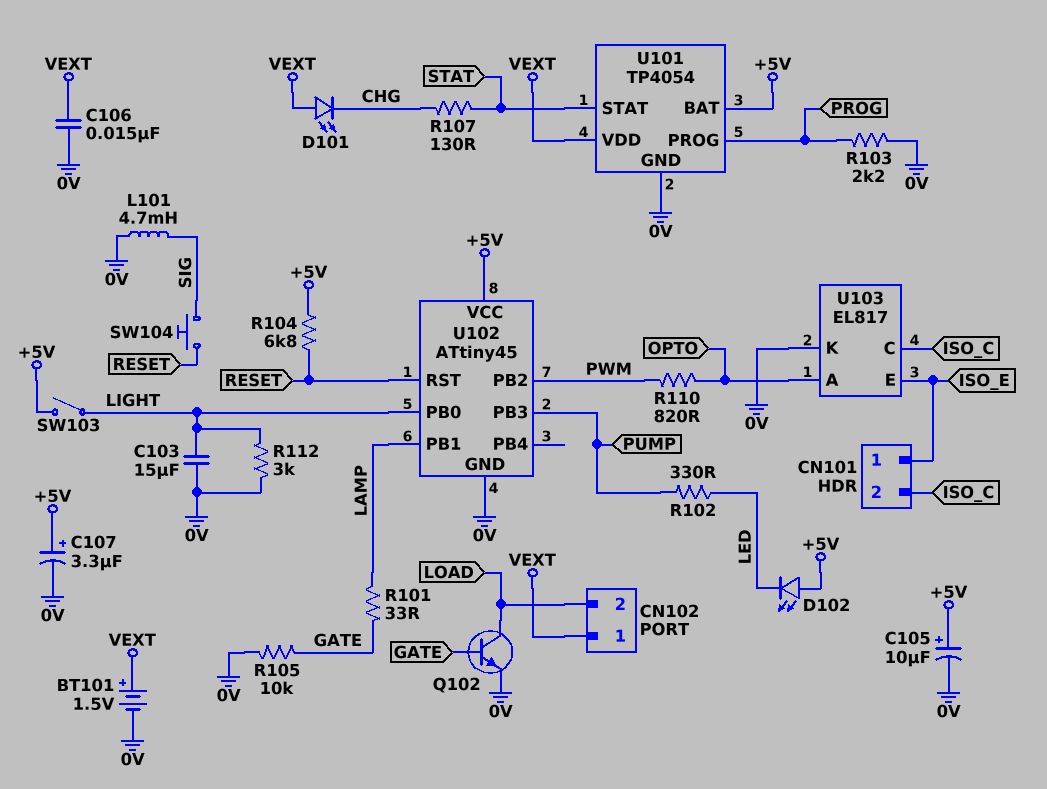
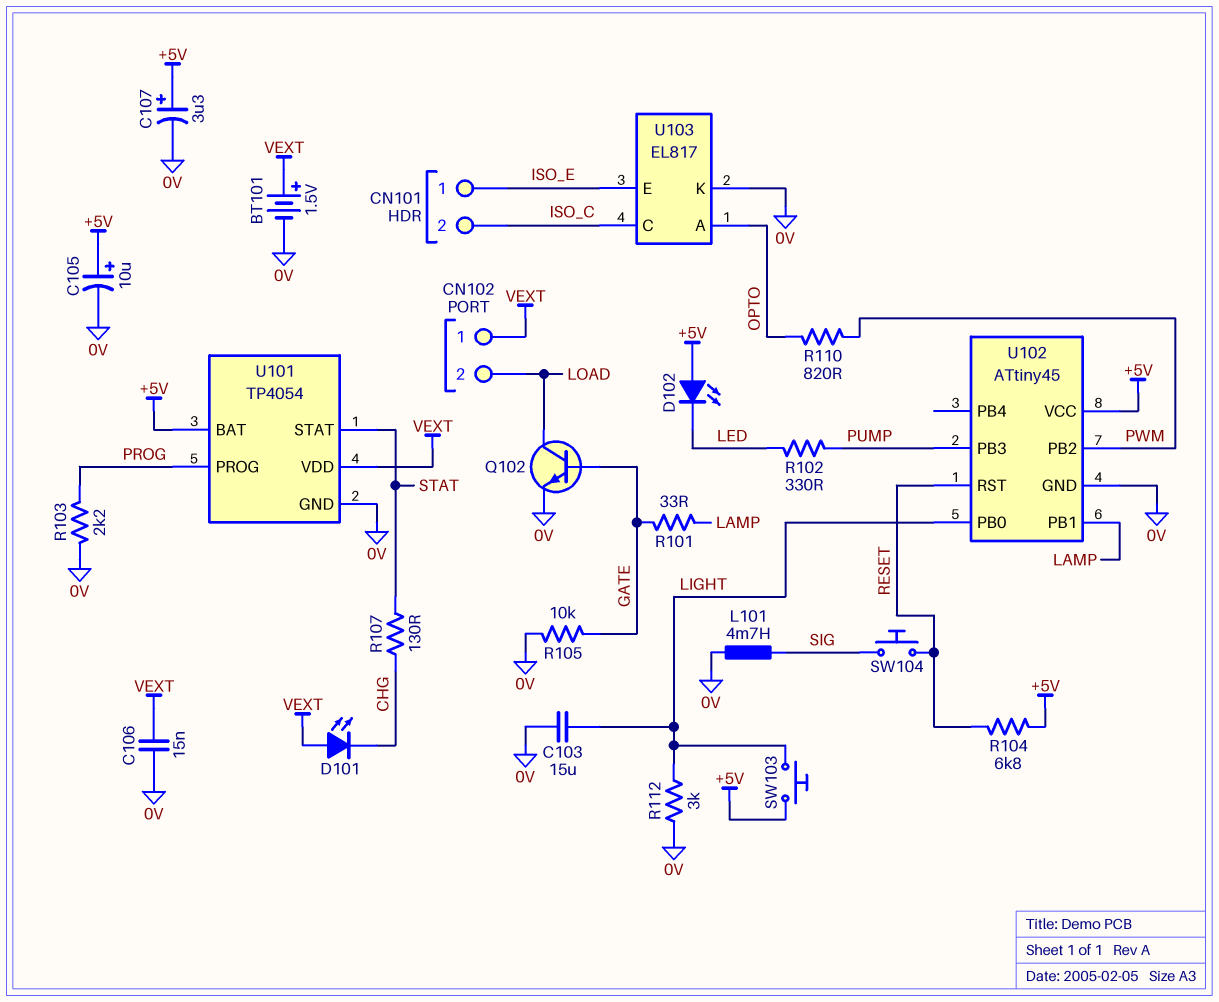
SW103: switch (+5V, LIGHT) -> button (+5V, LIGHT)

